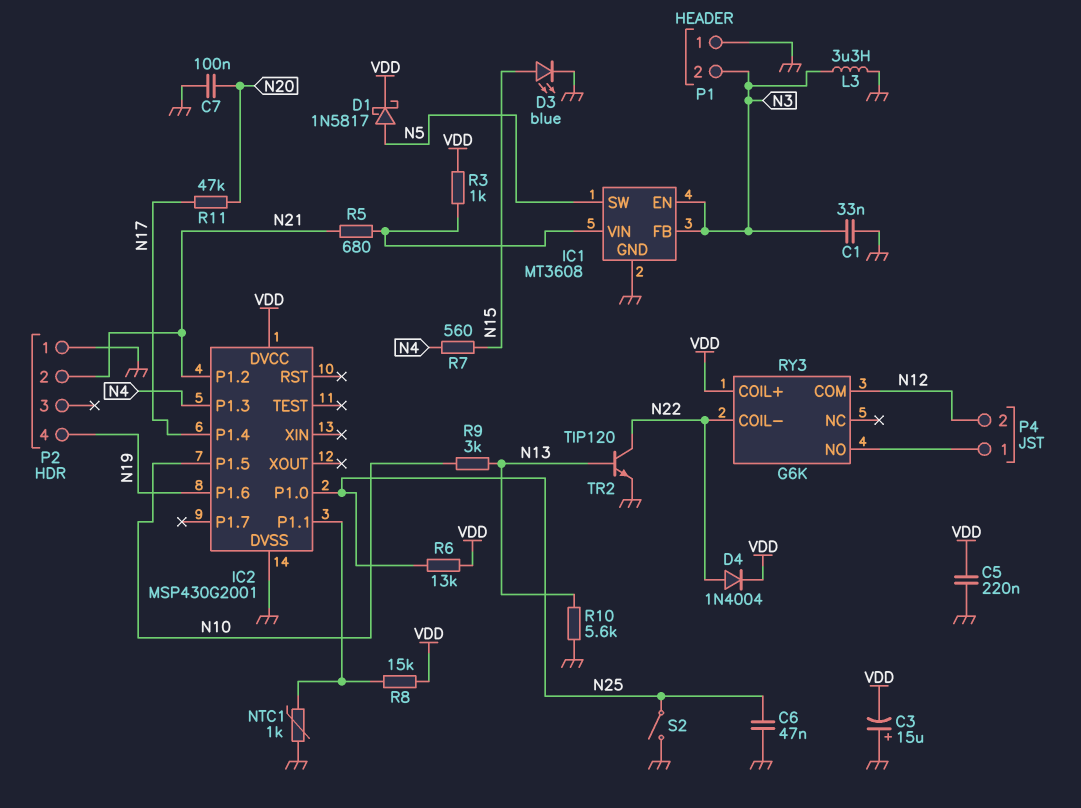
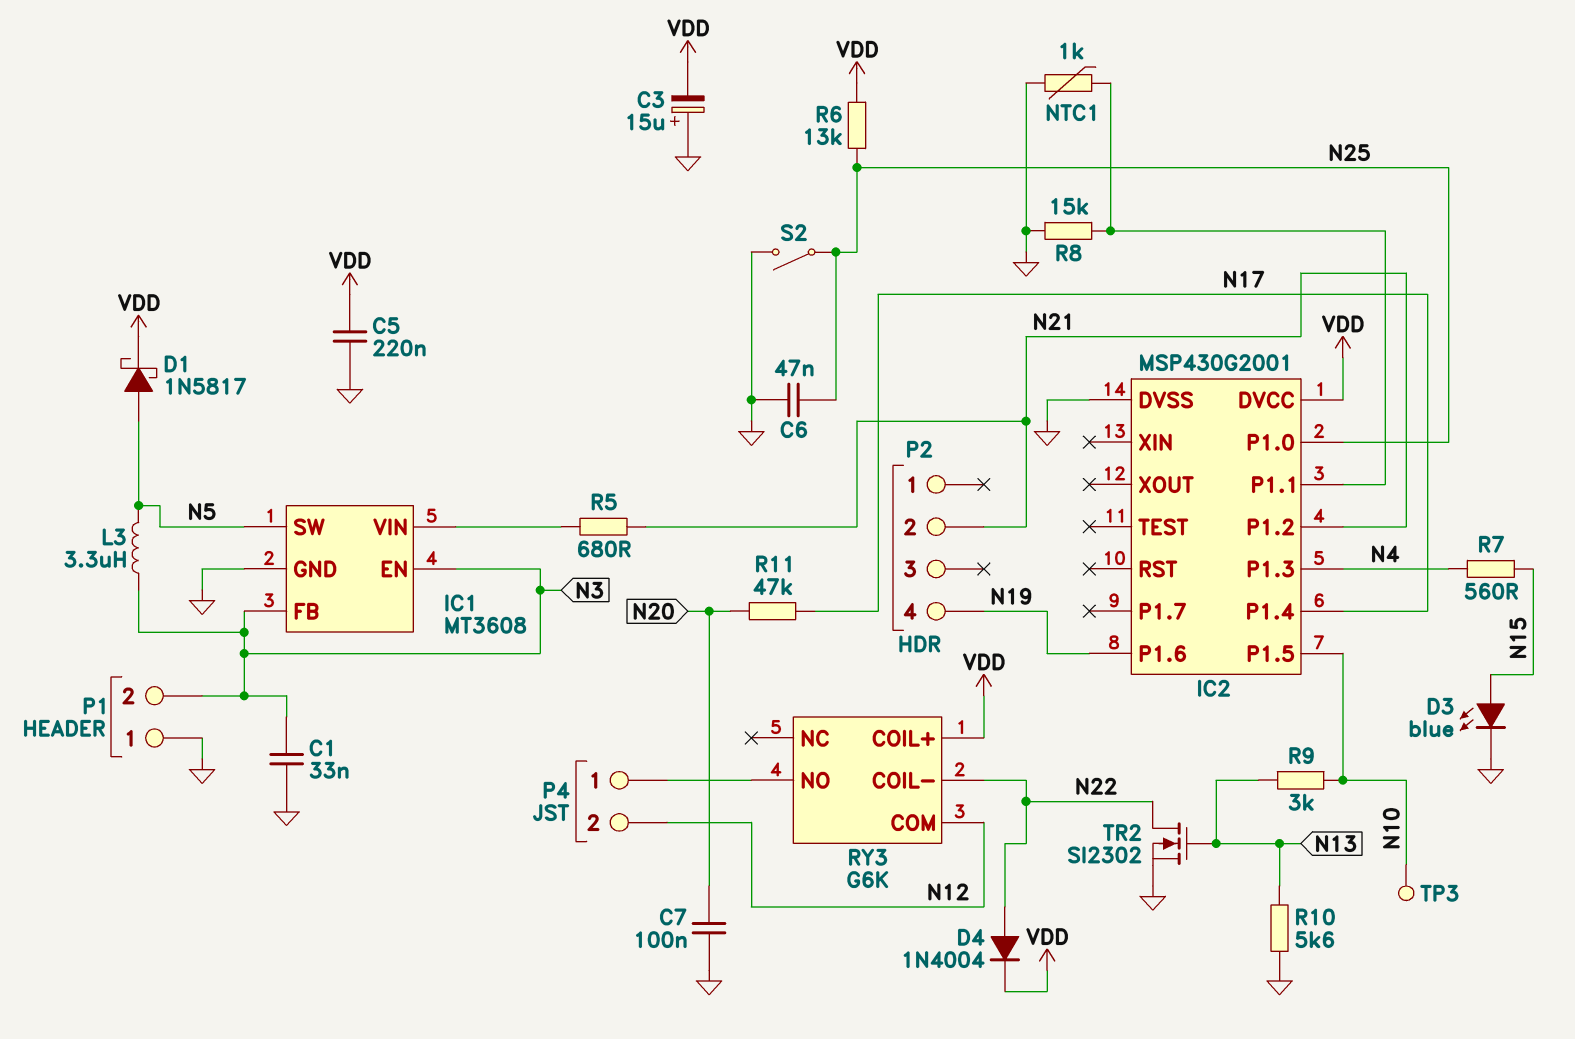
L3: 3.3uH (GND, N3) -> 3.3uH (N3, N5)
P2 pin 1: GND -> none
R3: 1k (IC1/VIN, VDD) -> none
R8: 15k (IC2/P1.1, VDD) -> 15k (GND, IC2/P1.1)
TP3: none -> test point (N10)
TR2: NPN TIP120 (B N13, C N22, E GND) -> NMOS SI2302 (G N13, D N22, S GND)

